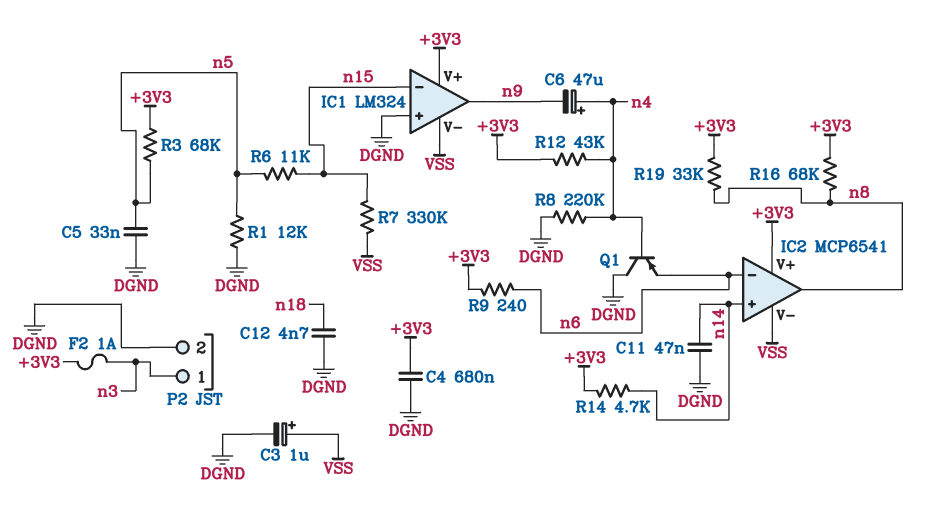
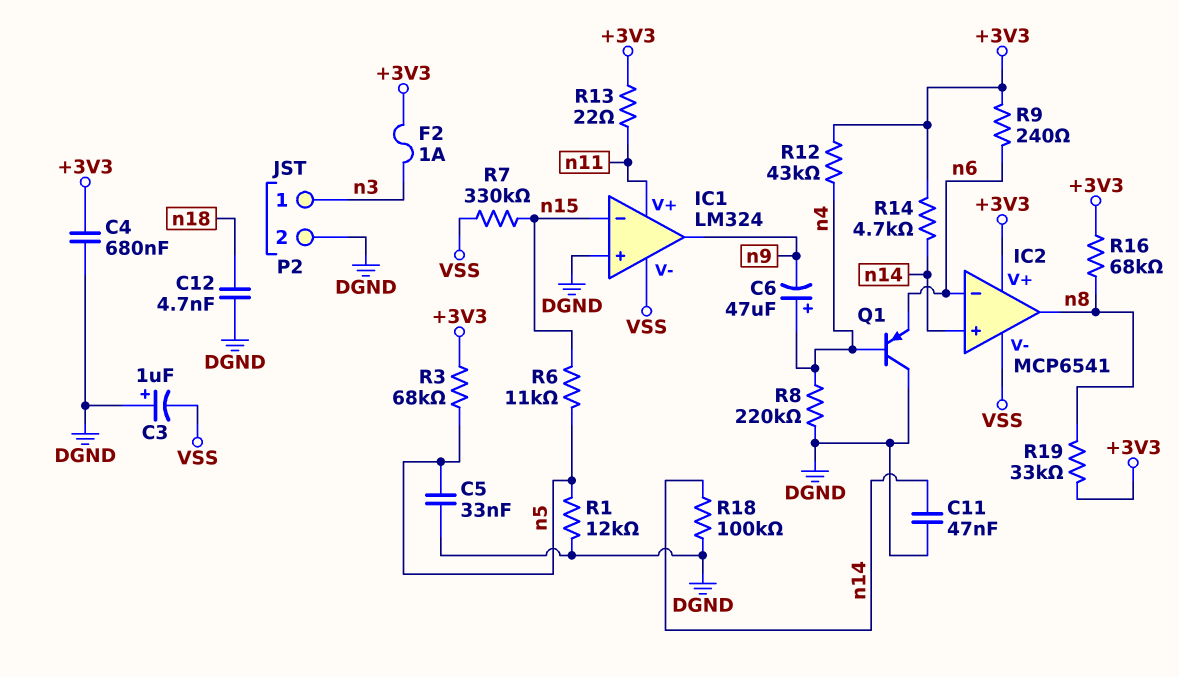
C3: 1uF (plus VSS, minus DGND) -> 1uF (plus DGND, minus VSS)
IC1 pin V+: +3V3 -> n11
R13: none -> 22 (+3V3, n11)
R18: none -> 100k (DGND, n14)

